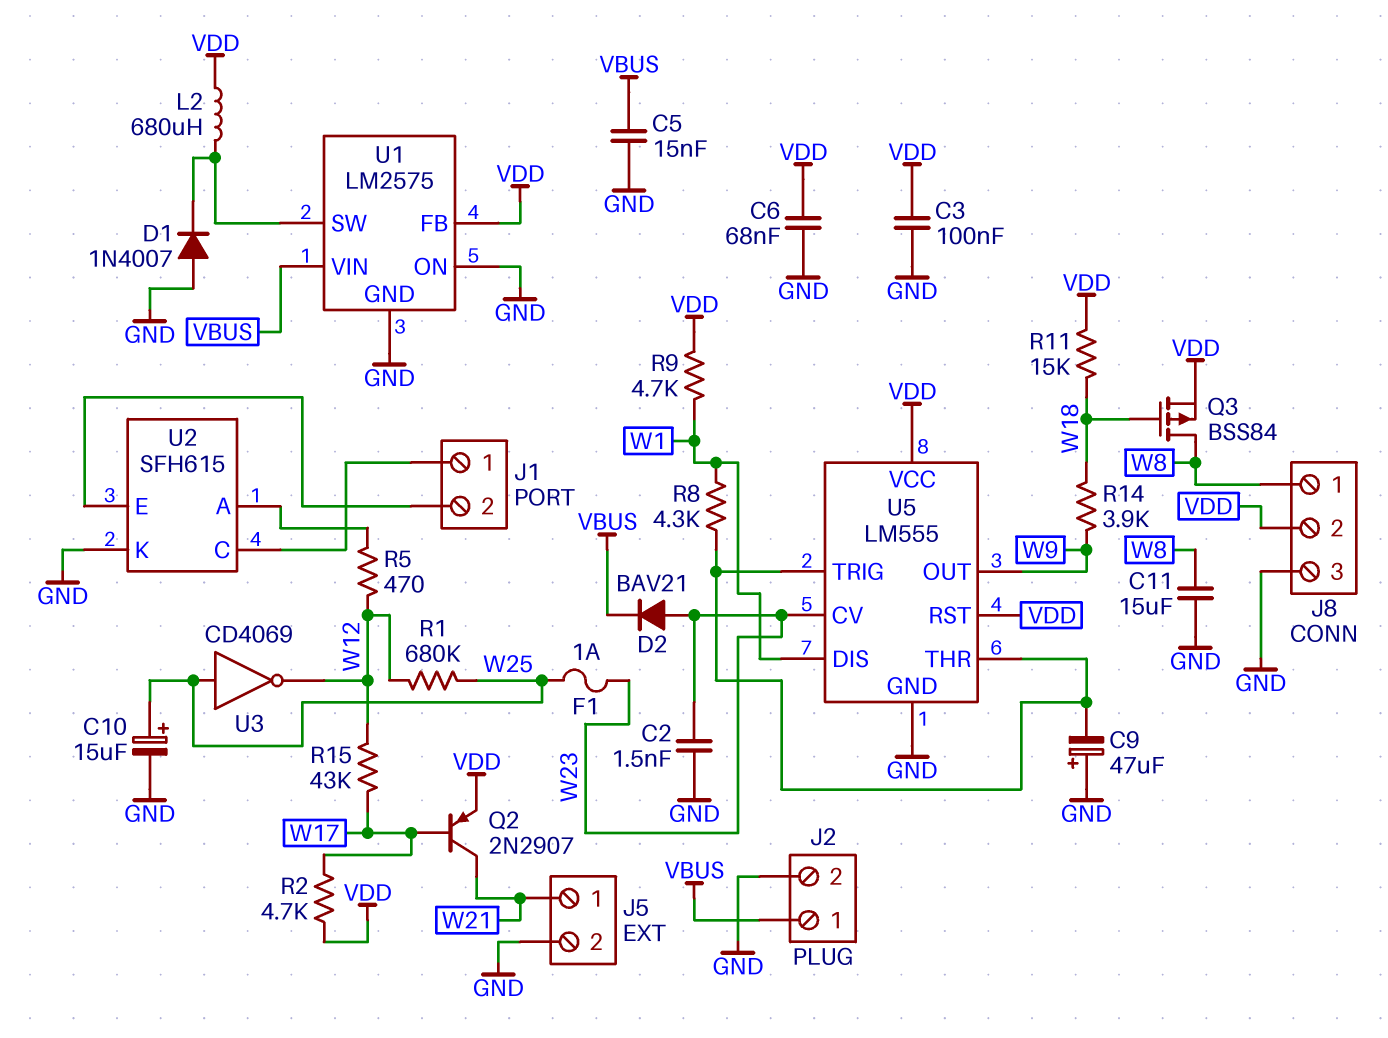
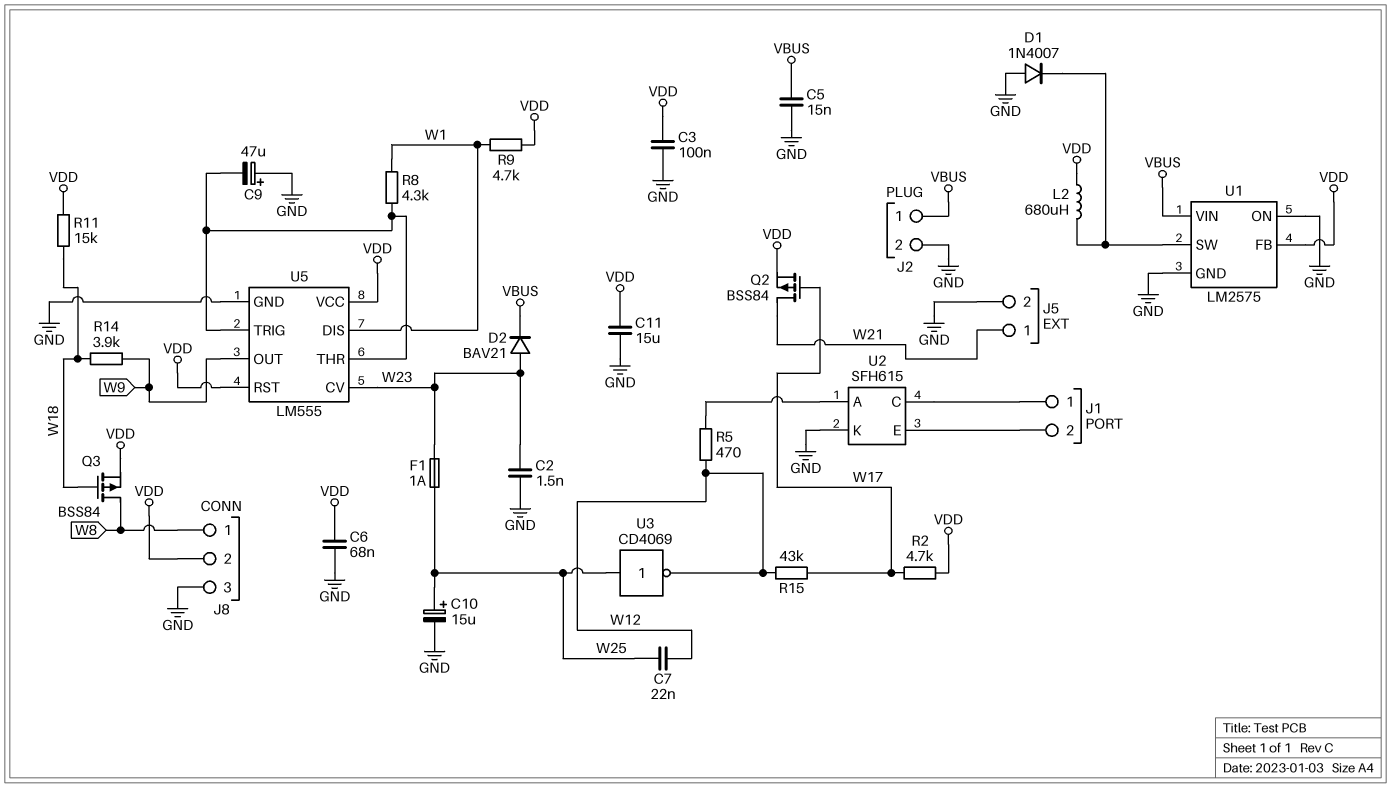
C7: none -> 22nF (W12, W25)
C11: 15uF (GND, W8) -> 15uF (GND, VDD)
Q2: PNP 2N2907 (B W17, C W21, E VDD) -> PMOS BSS84 (G W17, D W21, S VDD)
R1: 680k (W12, W25) -> none

